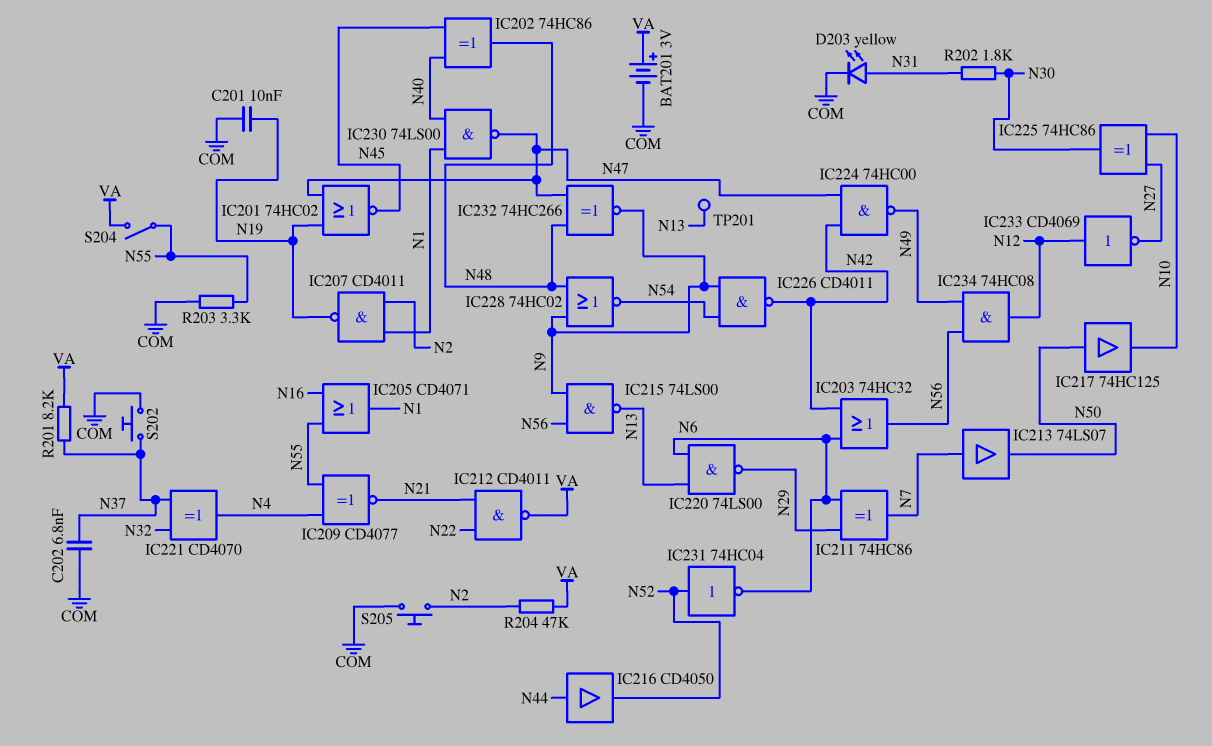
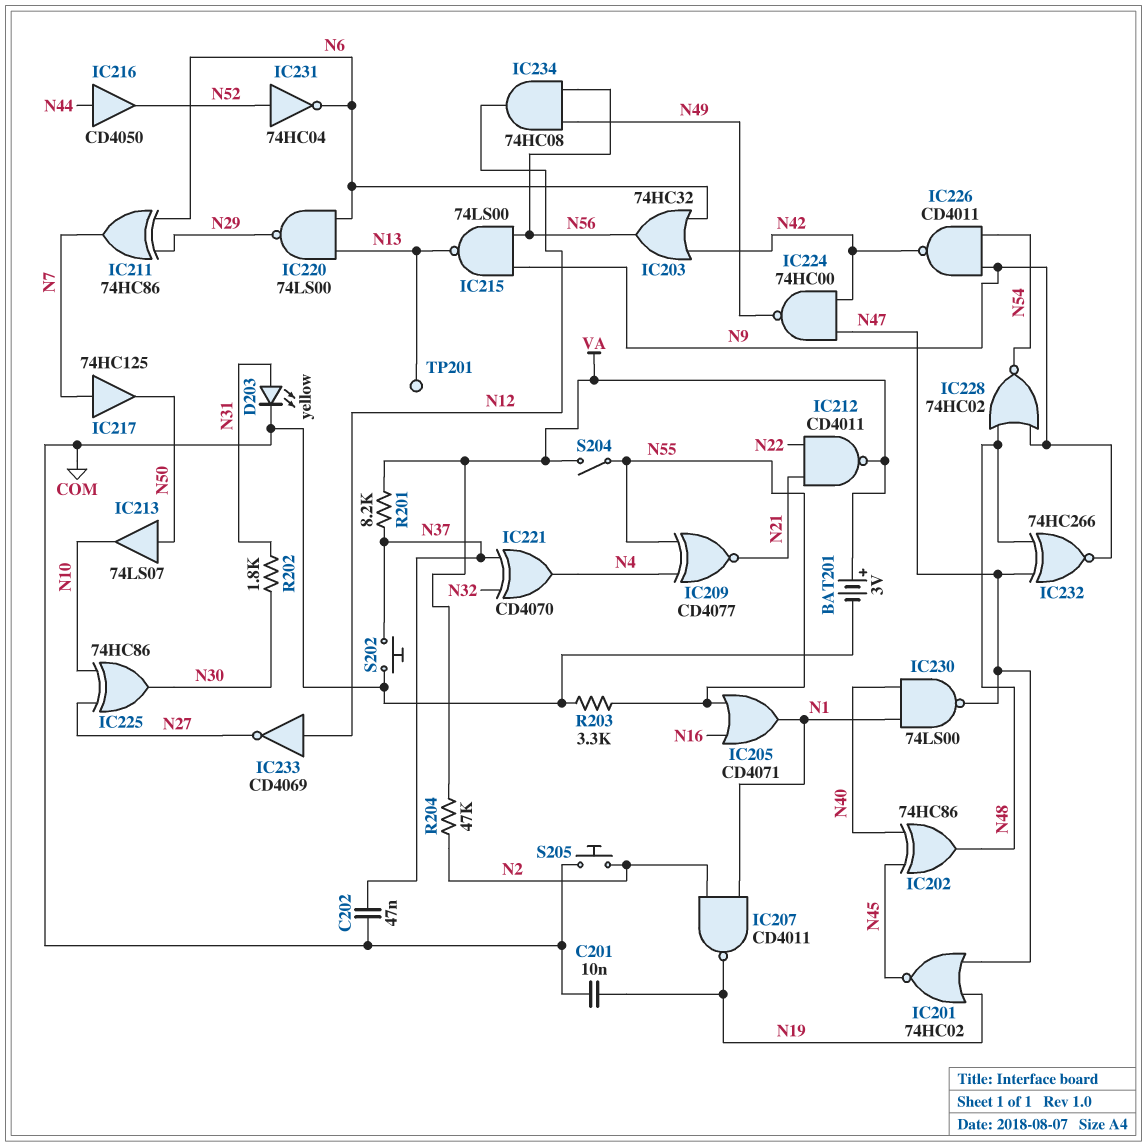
C202: 6.8nF (COM, N37) -> 47nF (COM, N37)
IC213: buffer 74LS07 (in N7, out N50) -> buffer 74LS07 (in N50, out N10)
IC217: buffer 74HC125 (in N50, out N10) -> buffer 74HC125 (in N7, out N50)

